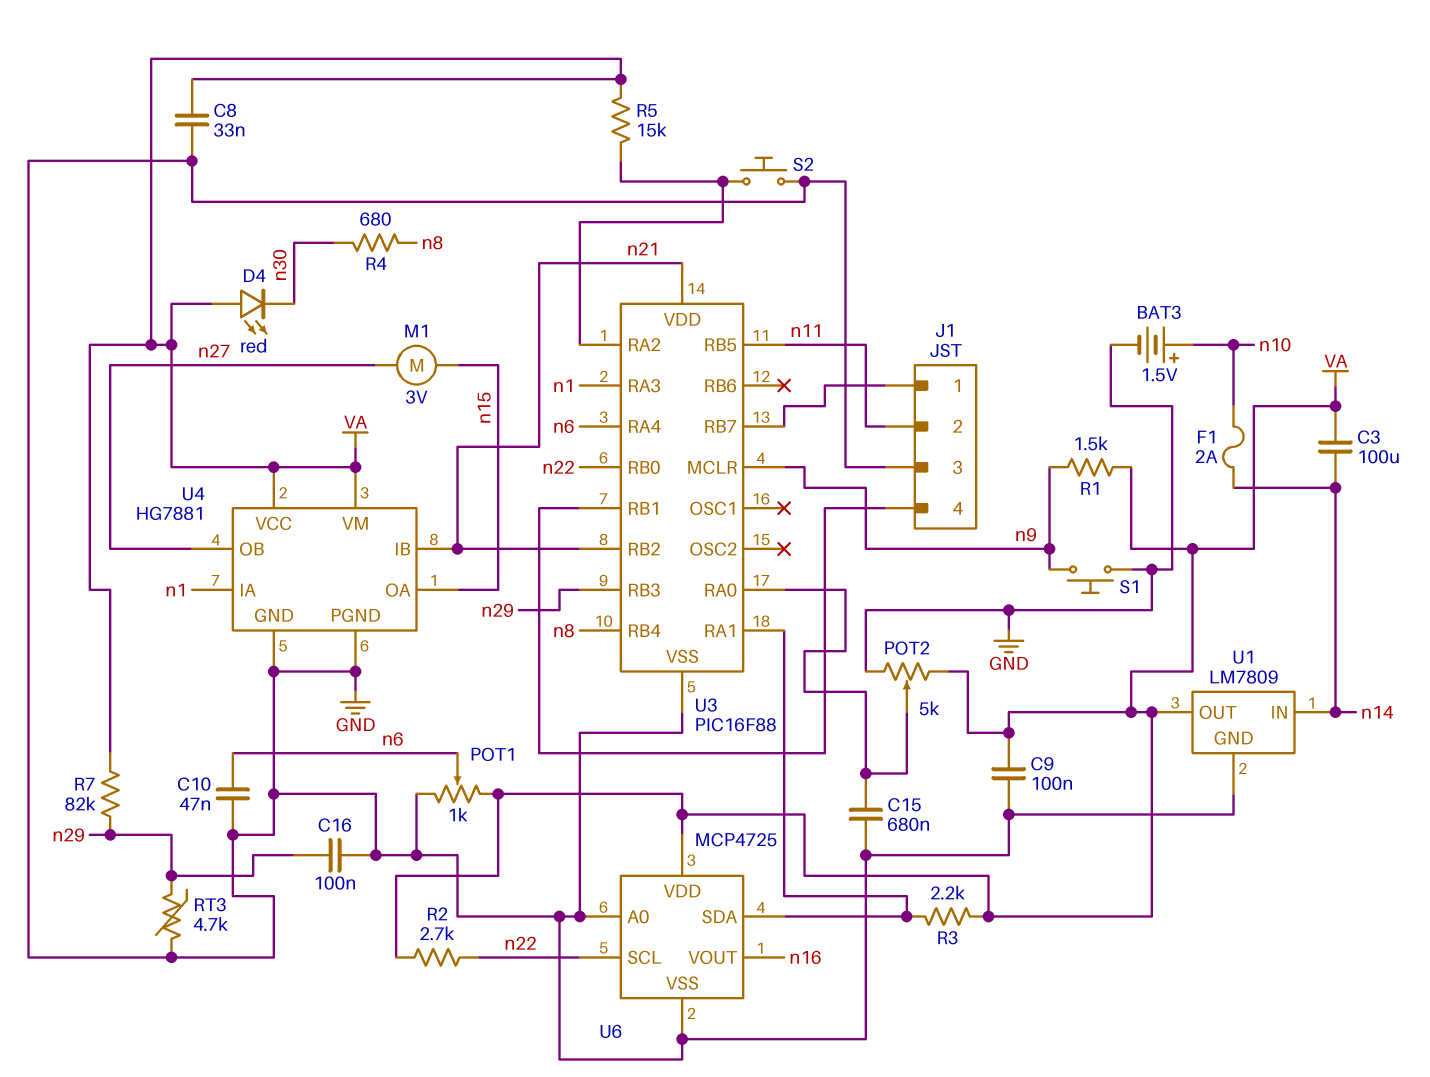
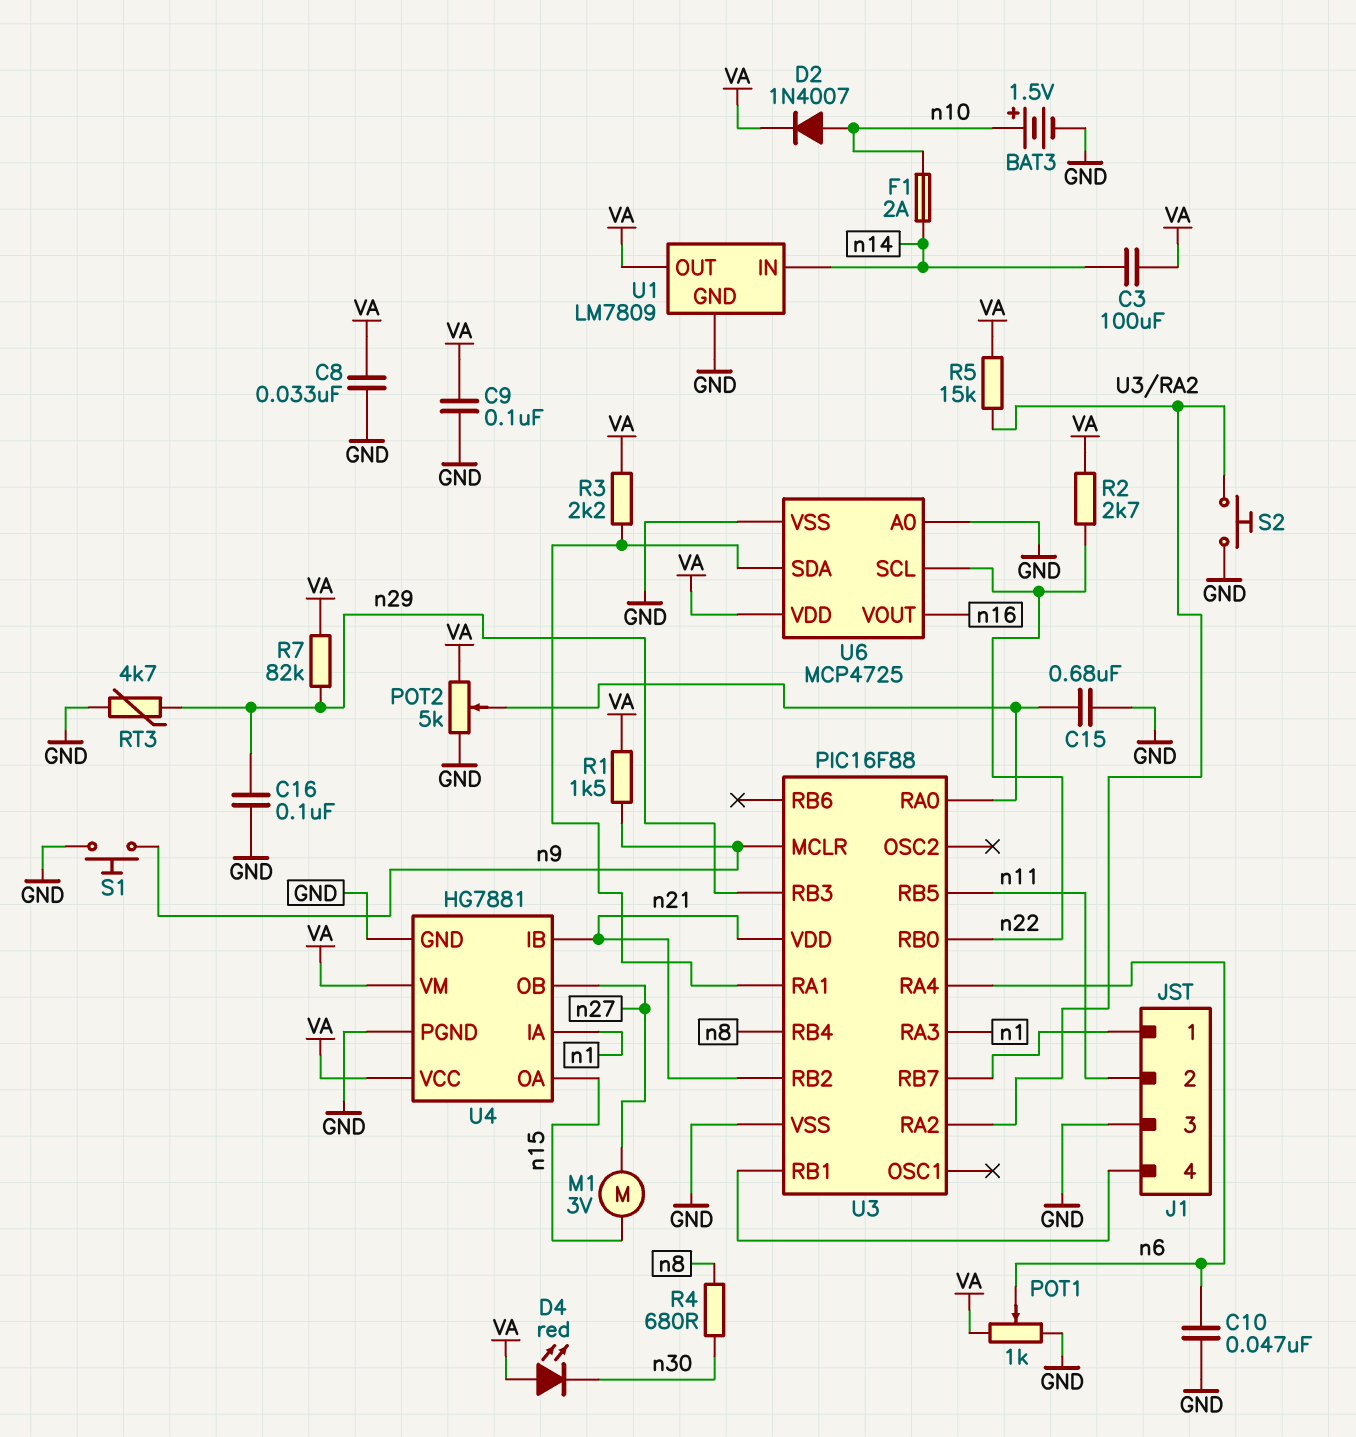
D2: none -> diode 1N4007 (A n10, K VA)

